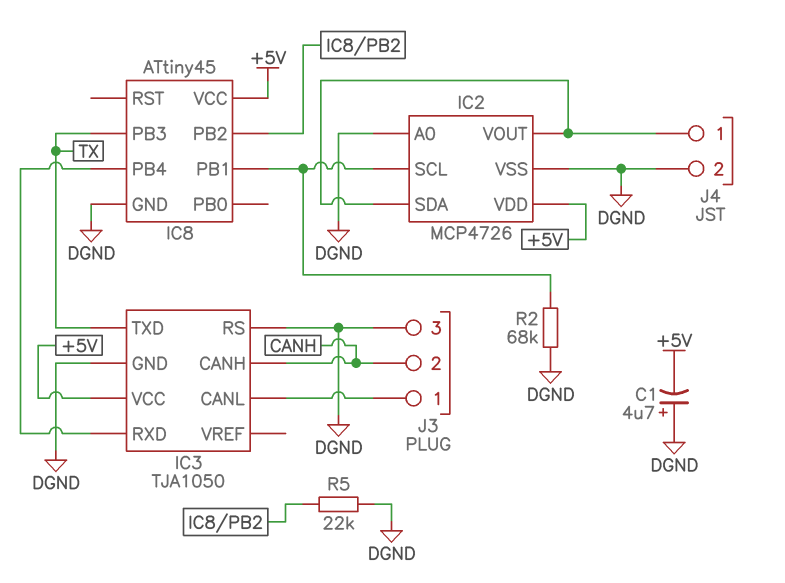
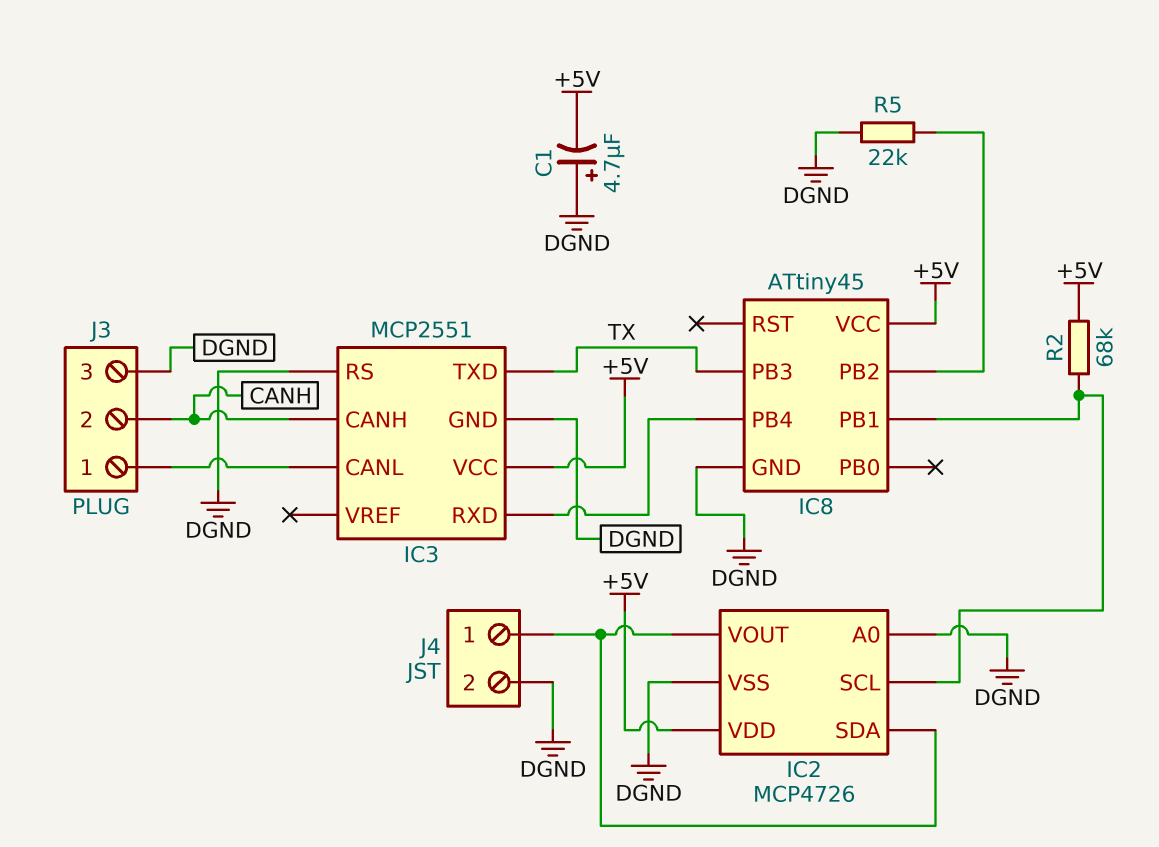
IC3: TJA1050 -> MCP2551
R2: 68k (DGND, IC2/SCL) -> 68k (+5V, IC2/SCL)

